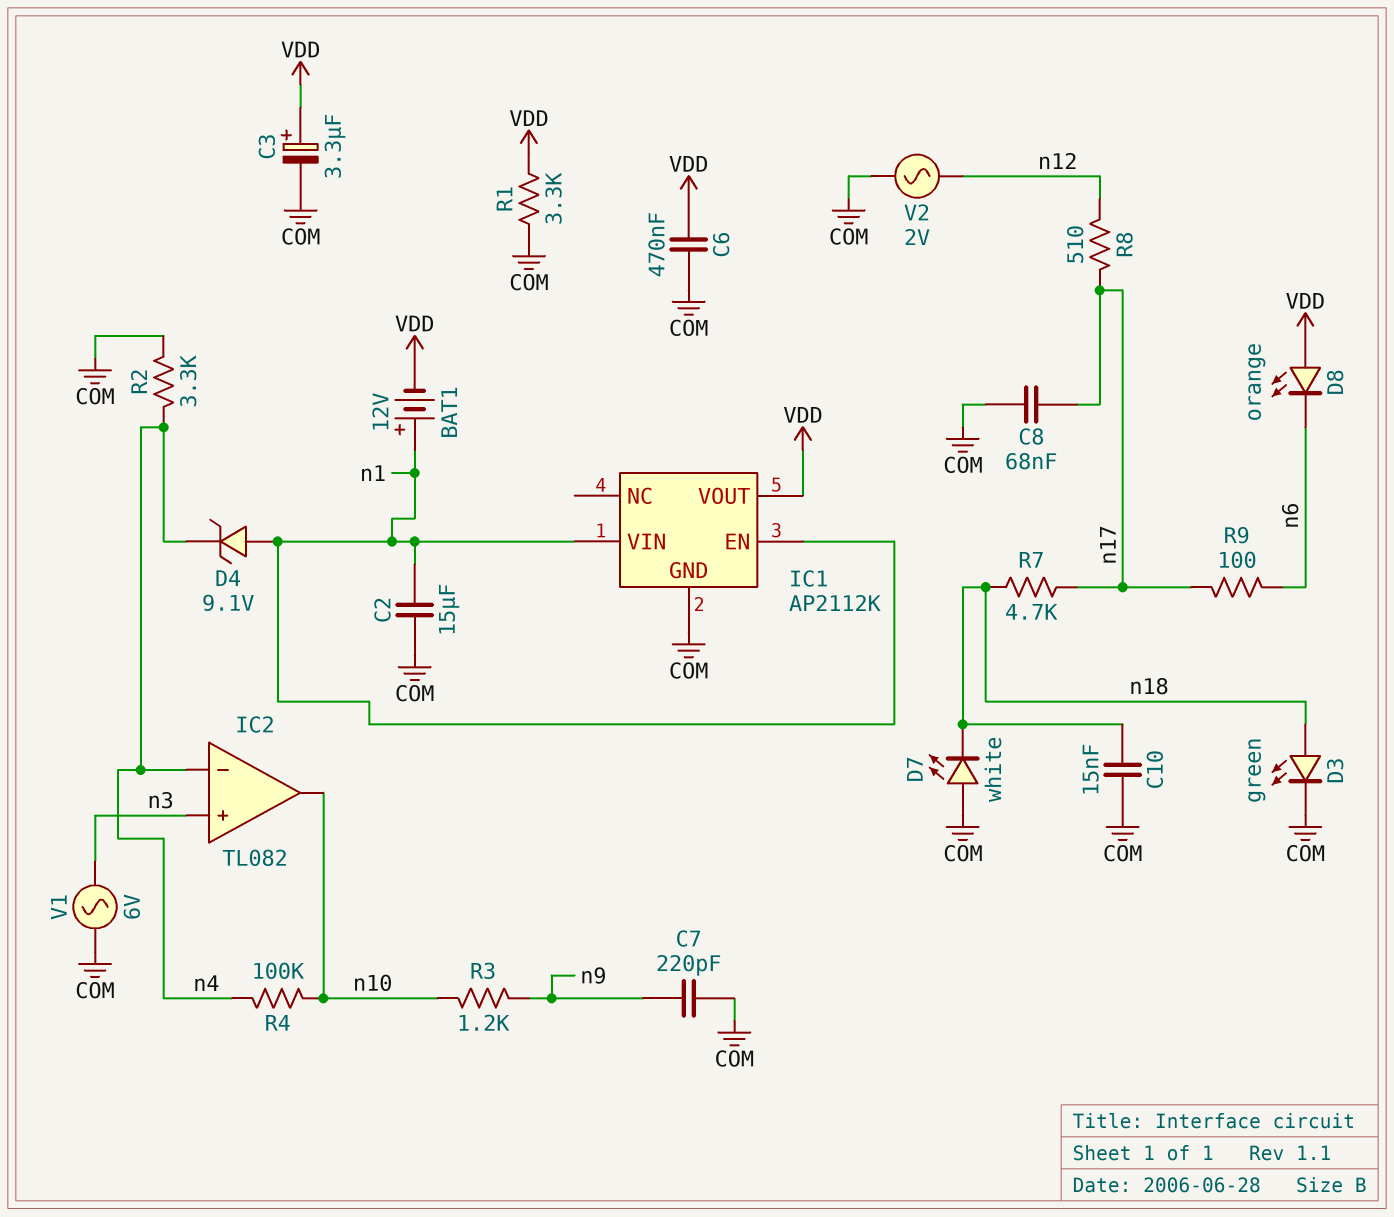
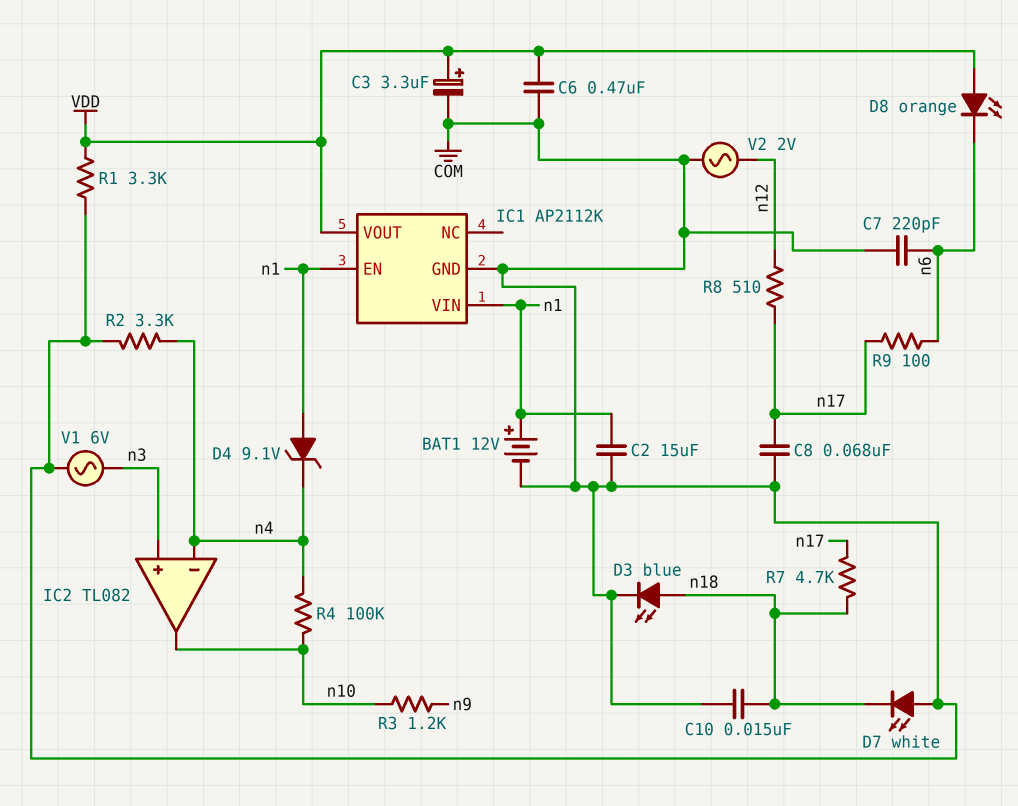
BAT1: 12V (plus n1, minus VDD) -> 12V (plus n1, minus COM)
C7: 220pF (COM, n9) -> 220pF (COM, n6)
D3: LED green (A n18, K COM) -> LED blue (A n18, K COM)

